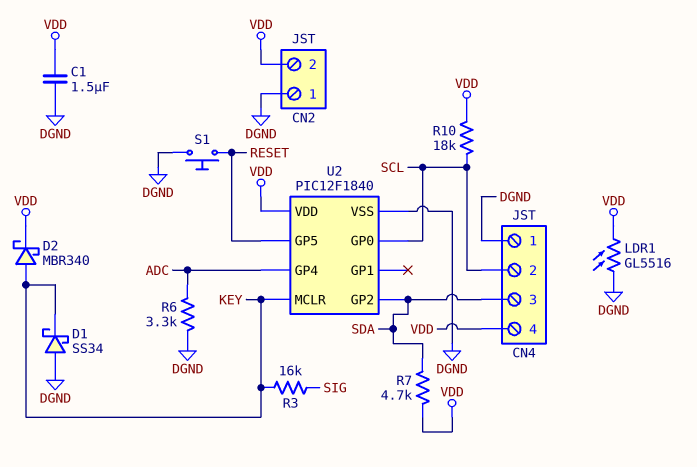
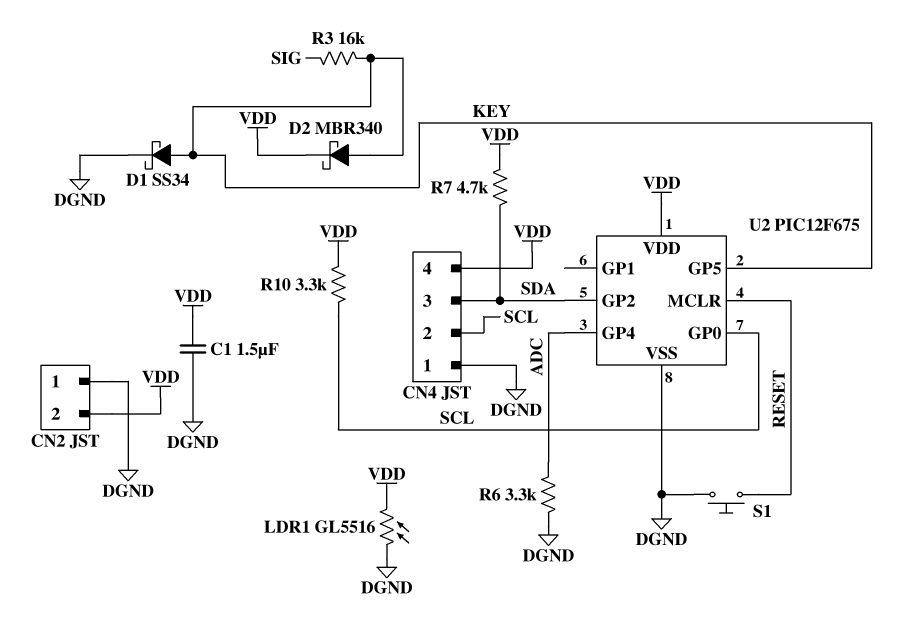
D1: schottky SS34 (A DGND, K KEY) -> schottky SS34 (A KEY, K DGND)
R10: 18k (SCL, VDD) -> 3.3k (SCL, VDD)
U2: PIC12F1840 -> PIC12F675
U2 pin GP5: RESET -> KEY
U2 pin MCLR: KEY -> RESET

